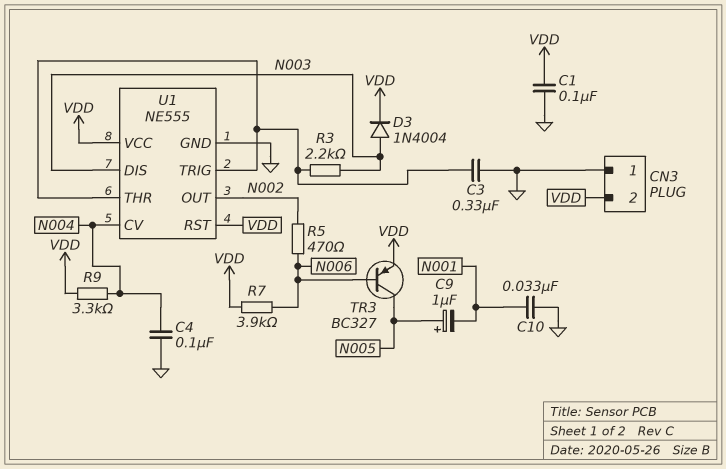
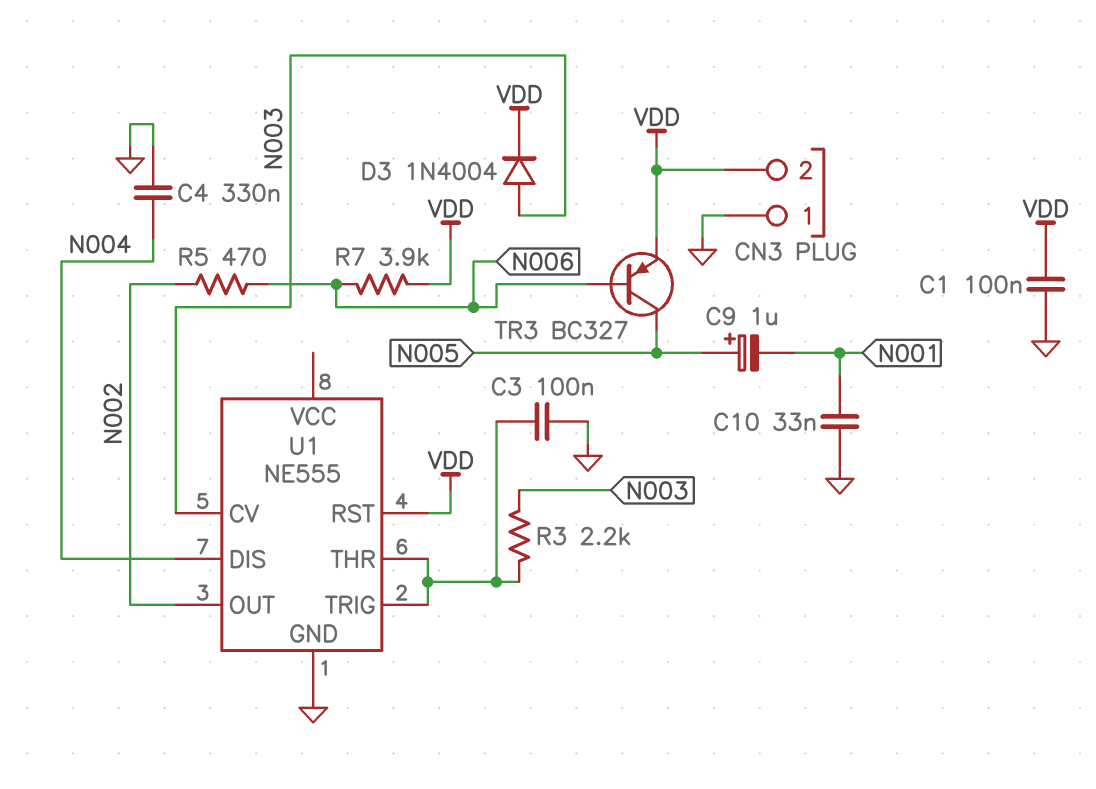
C3: 330nF (GND, U1/THR) -> 100nF (GND, U1/THR)
C4: 100nF (GND, N004) -> 330nF (GND, N004)
R9: 3.3k (N004, VDD) -> none
U1 pin CV: N004 -> N003
U1 pin DIS: N003 -> N004
U1 pin VCC: VDD -> none

